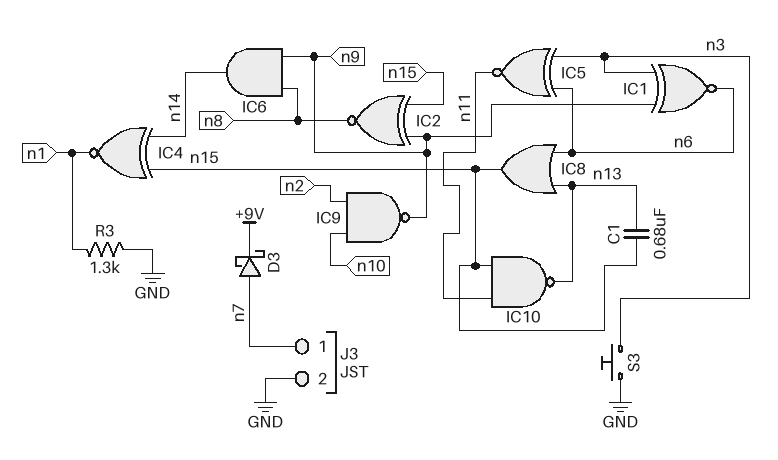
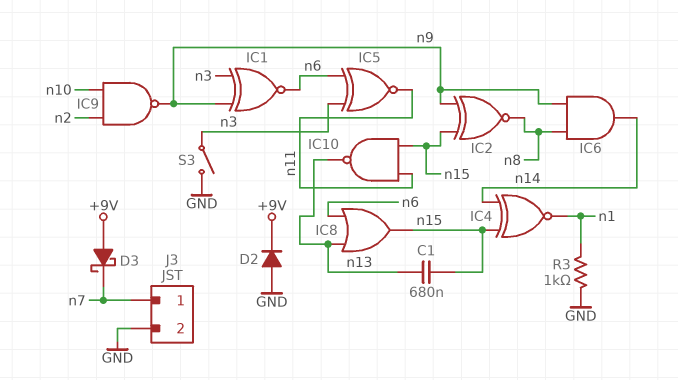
D2: none -> diode (A GND, K +9V)
D3: schottky (A n7, K +9V) -> schottky (A +9V, K n7)
R3: 1.3k (GND, n1) -> 1k (GND, n1)
S3: button (GND, n3) -> switch (GND, n3)

